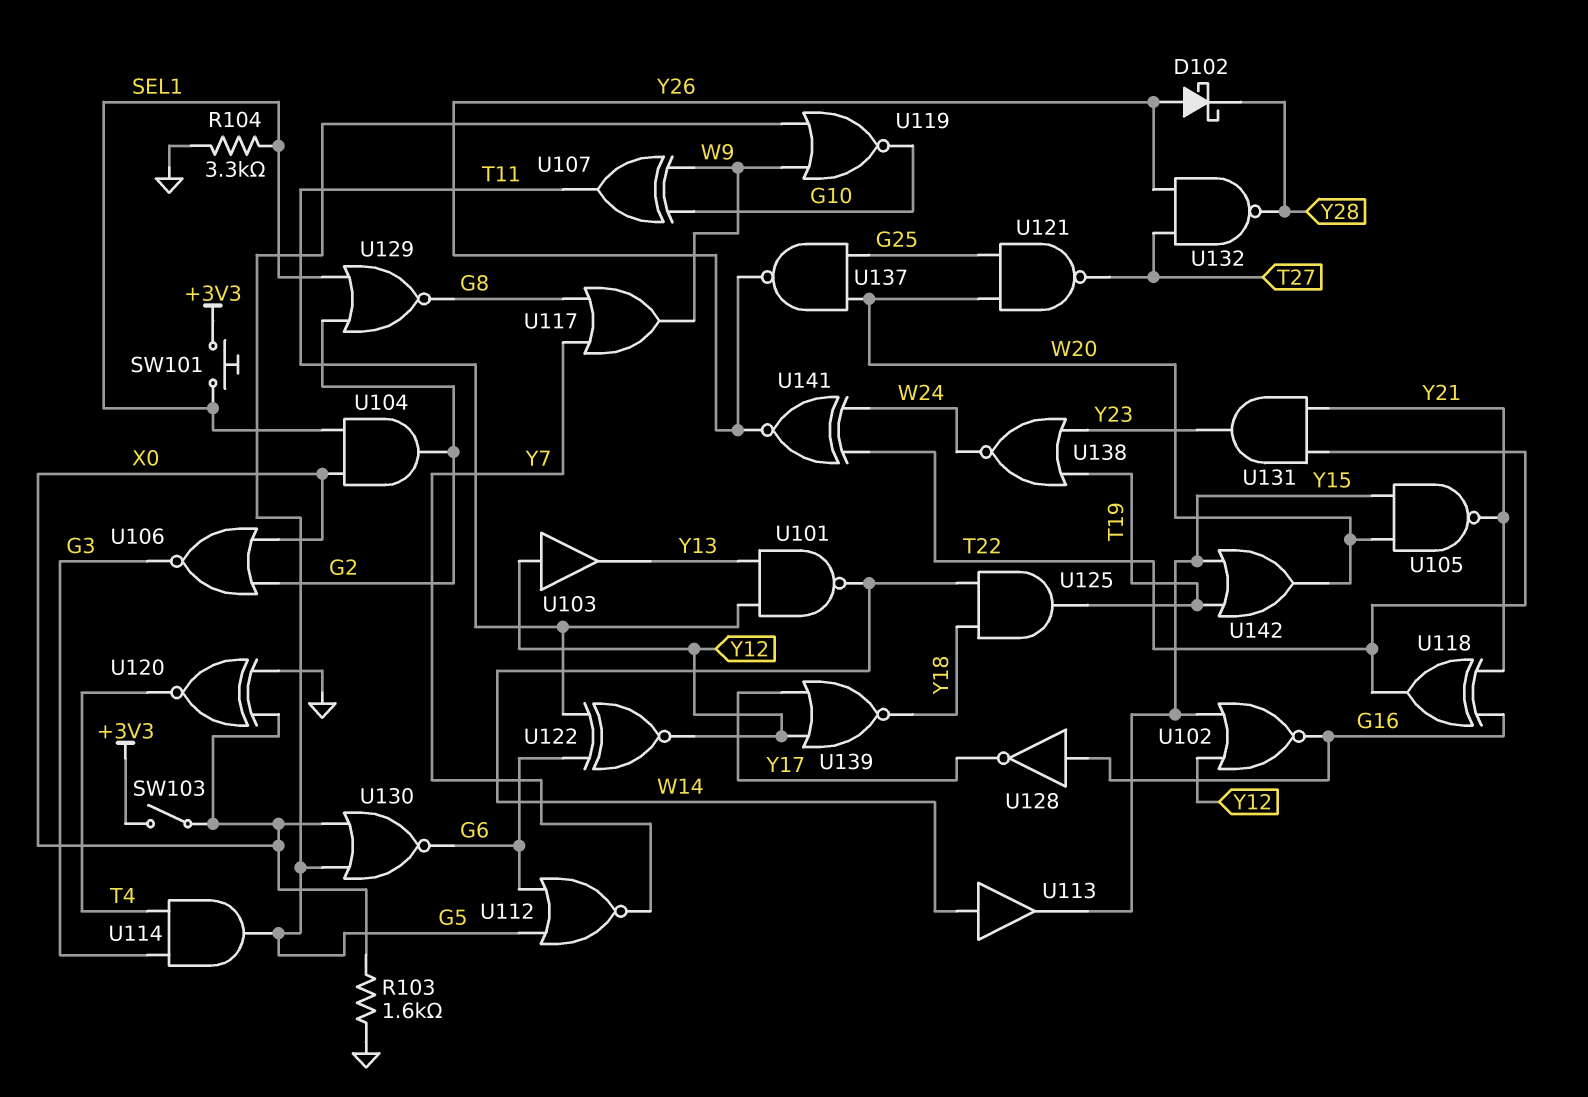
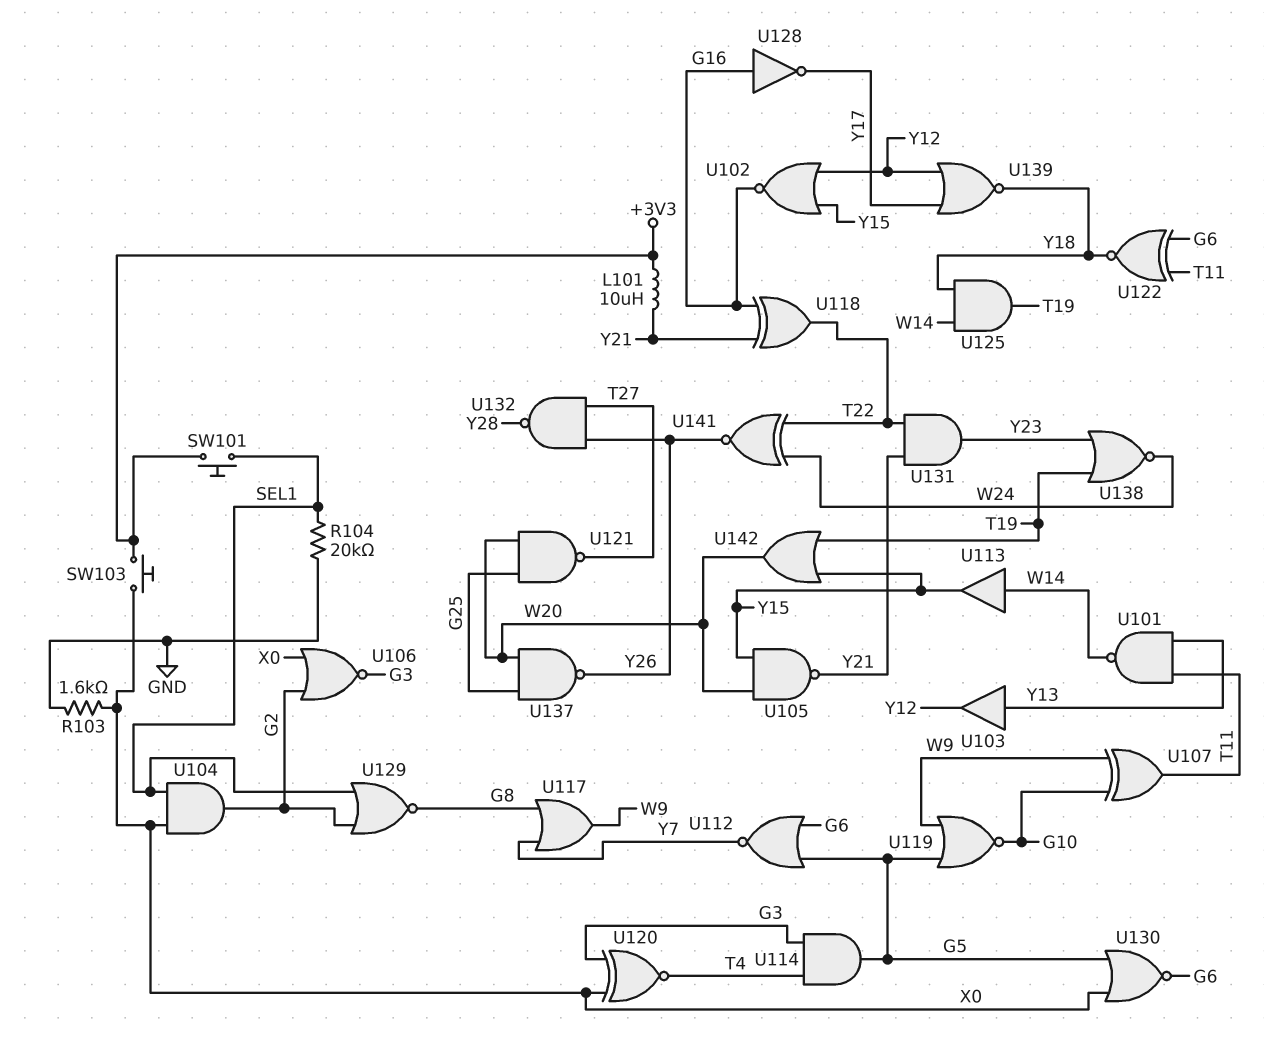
D102: schottky (A Y26, K Y28) -> none
L101: none -> 10uH (+3V3, Y21)
R104: 3.3k (GND, SEL1) -> 20k (GND, SEL1)
SW103: switch (+3V3, X0) -> button (+3V3, X0)
U103: buffer (in Y12, out Y13) -> buffer (in Y13, out Y12)
U120: XNOR (in GND, in X0, out T4) -> XNOR (in G3, in X0, out T4)
U122: XNOR (in G6, in T11, out Y12) -> XNOR (in G6, in T11, out Y18)

